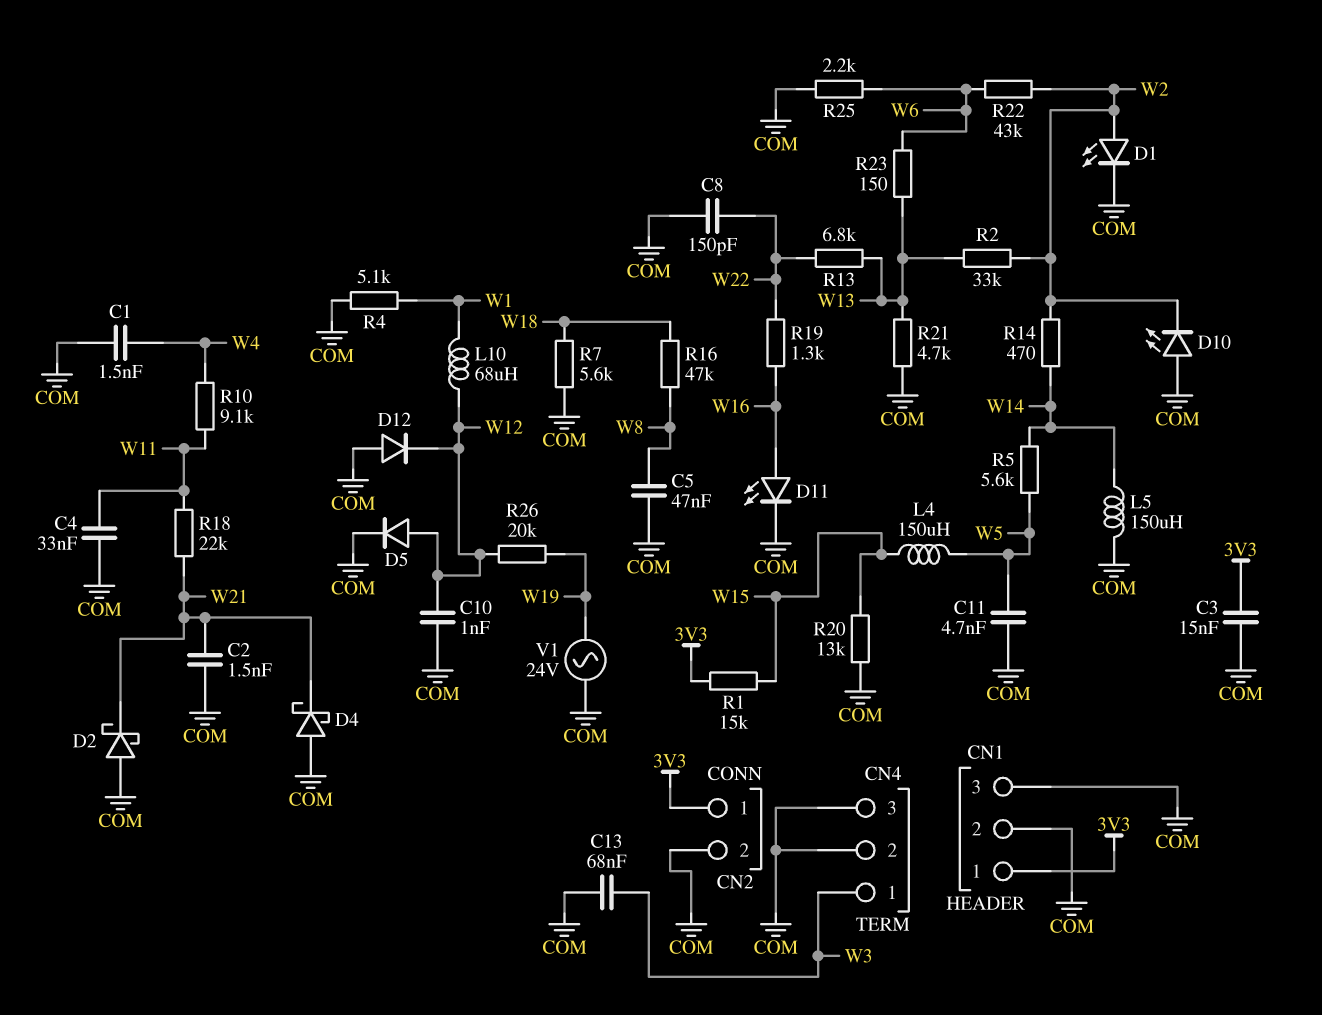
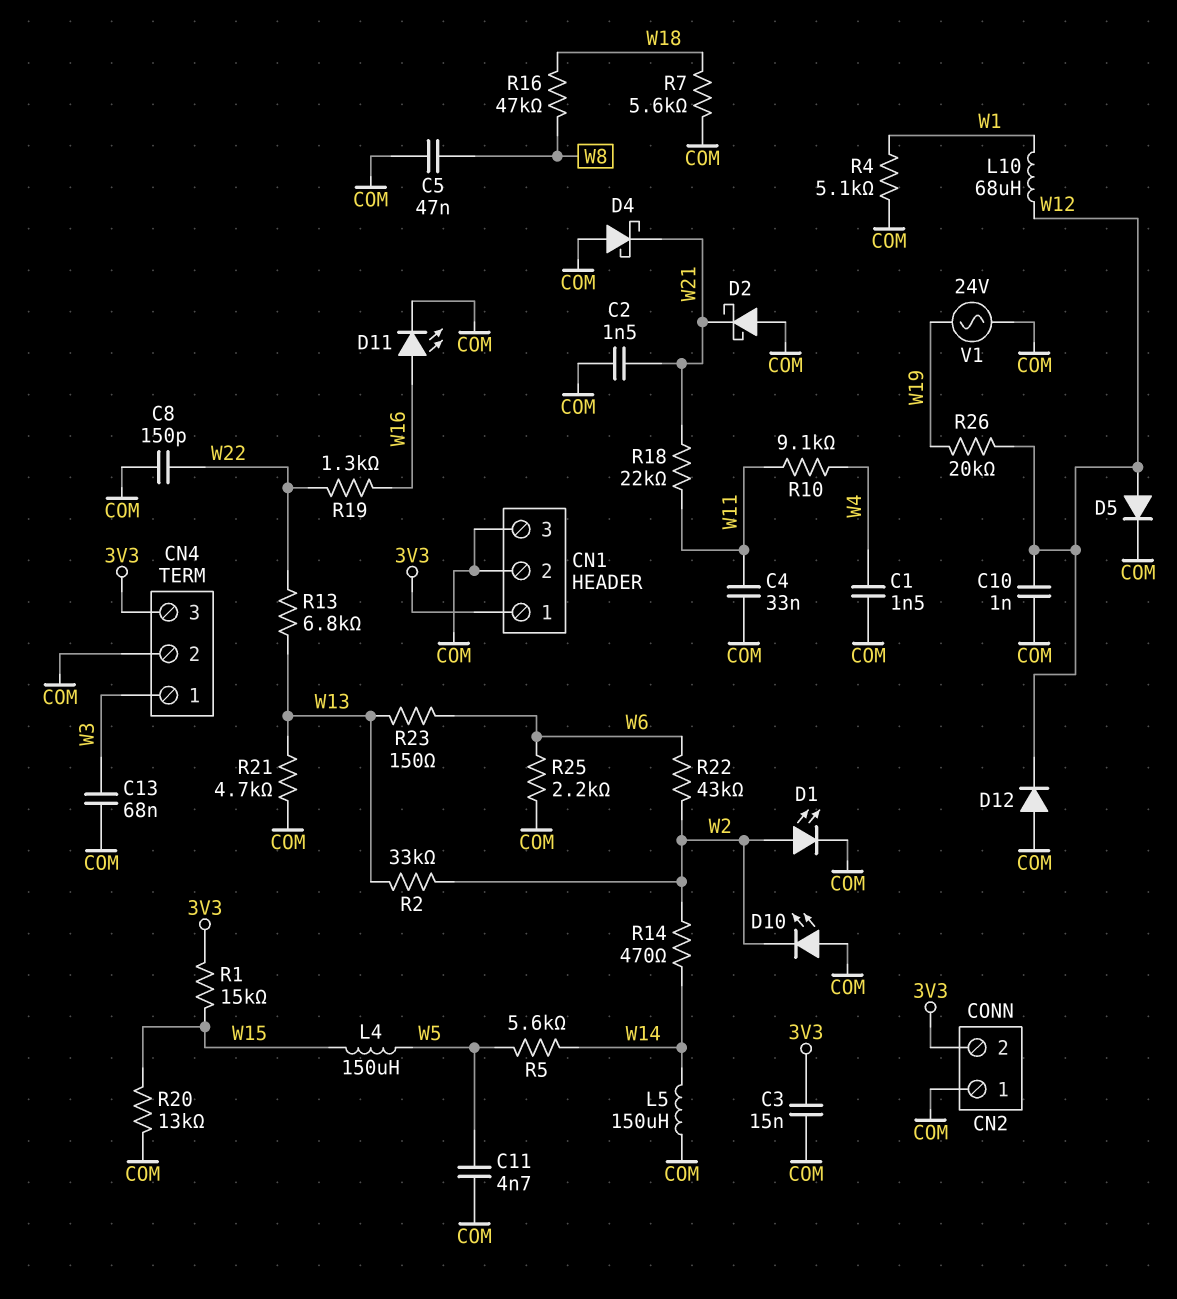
CN2 pin 1: 3V3 -> COM
CN2 pin 2: COM -> 3V3
CN4 pin 3: COM -> 3V3

